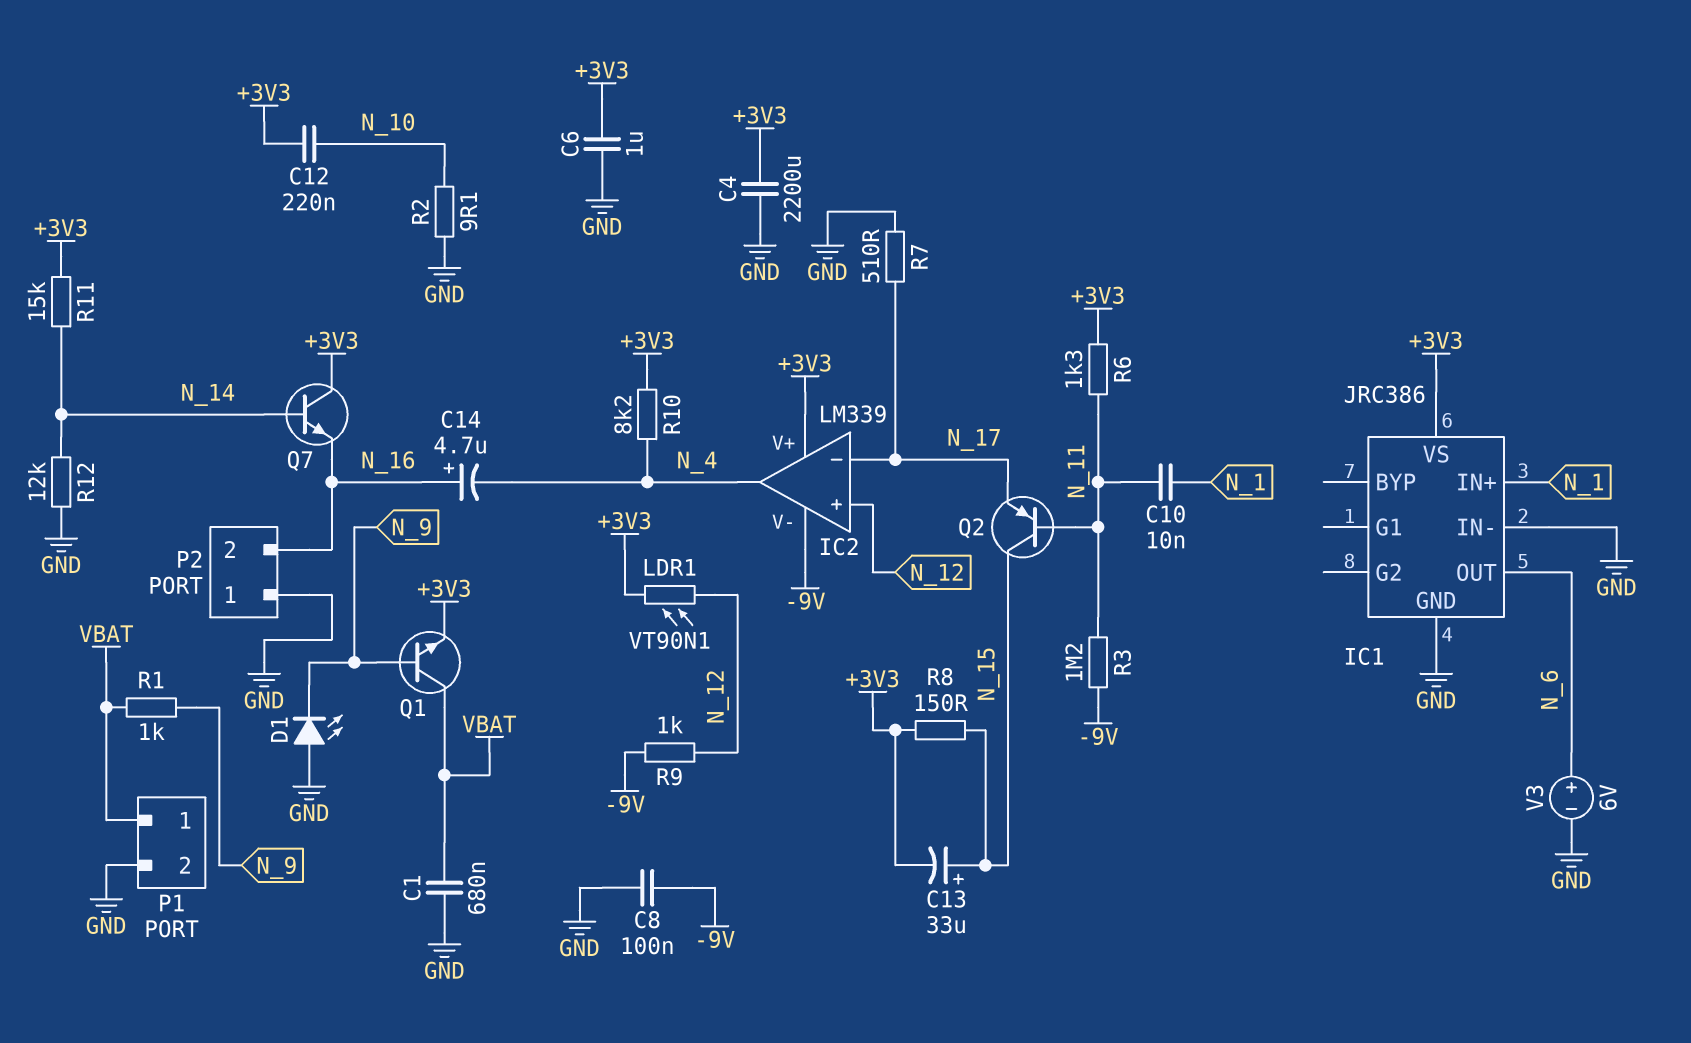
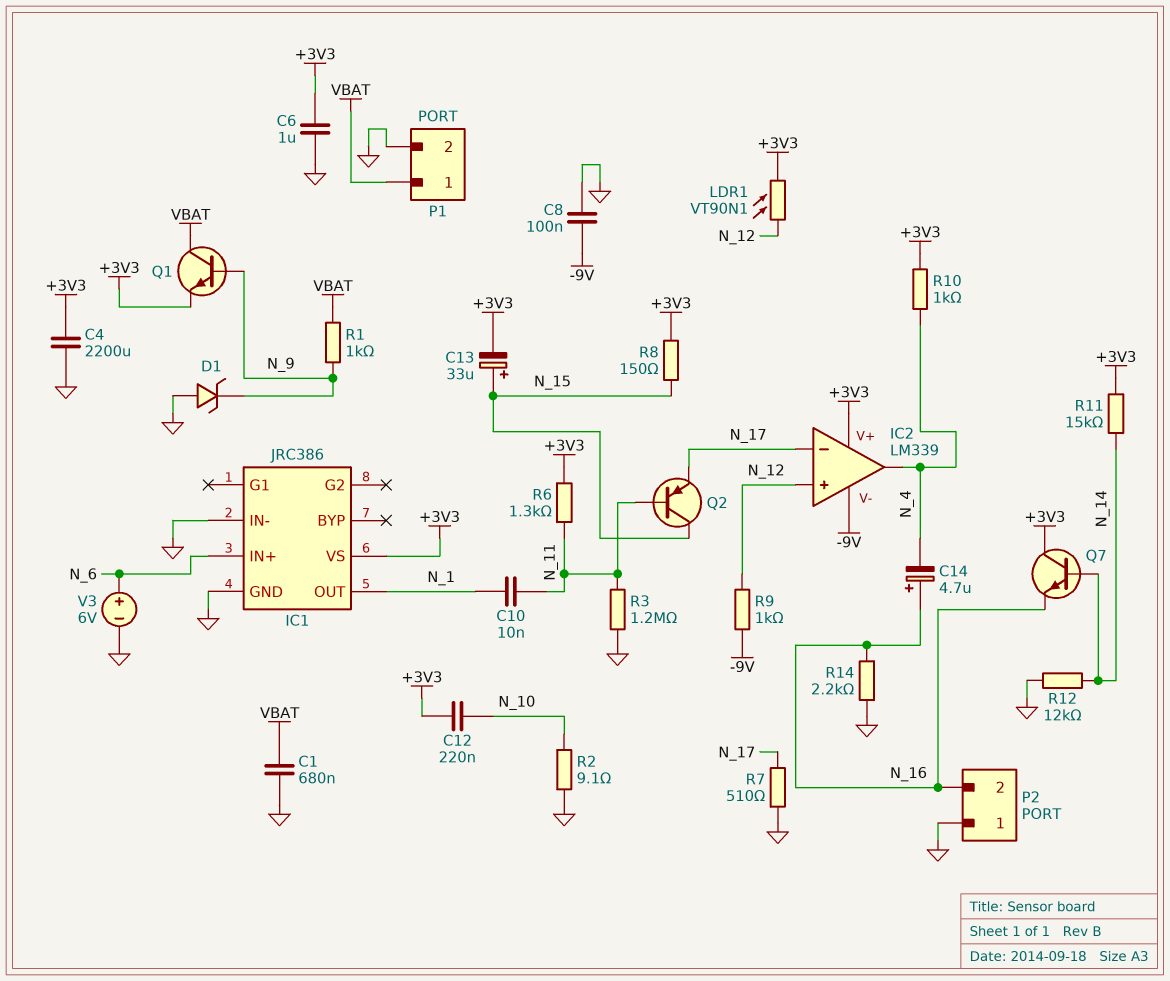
D1: LED (A GND, K N_9) -> zener (A GND, K N_9)
IC1 pin IN+: N_1 -> N_6
IC1 pin OUT: N_6 -> N_1
R3: 1.2M (-9V, N_11) -> 1.2M (GND, N_11)
R10: 8.2k (+3V3, N_4) -> 1k (+3V3, N_4)
R14: none -> 2.2k (GND, N_16)

